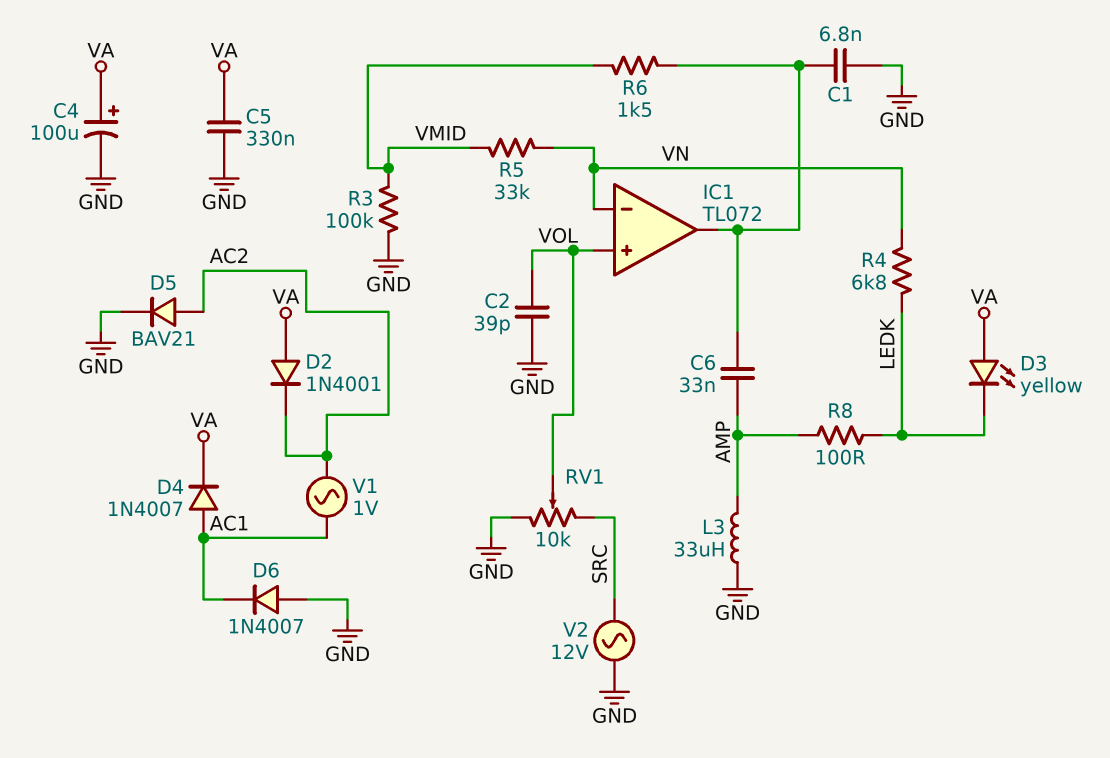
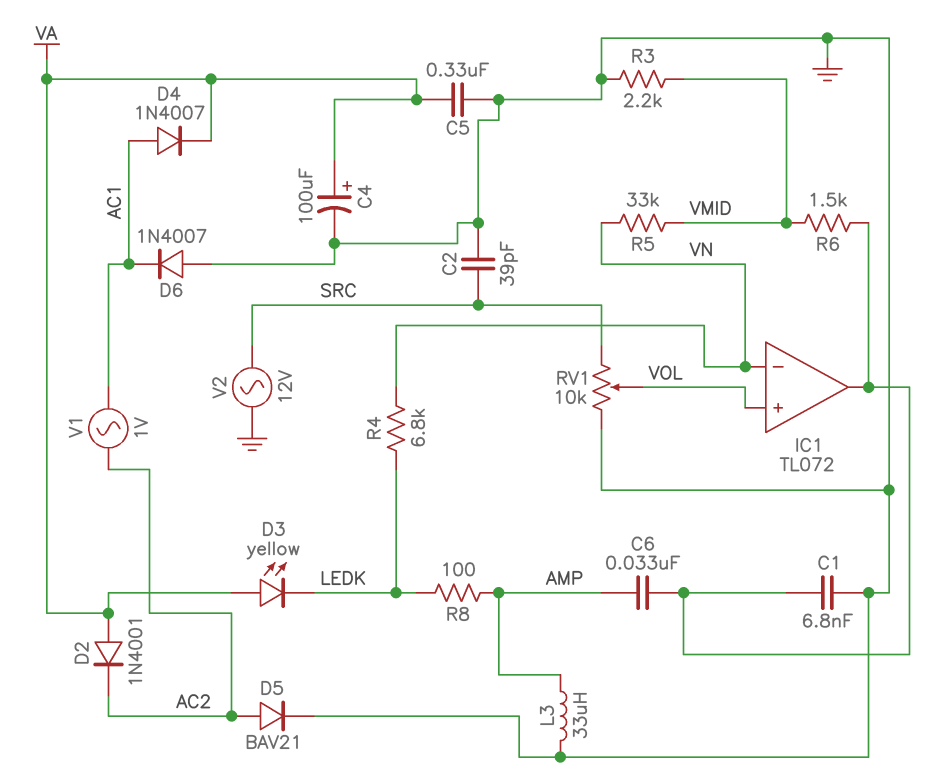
C2: 39pF (GND, VOL) -> 39pF (GND, SRC)
R3: 100k (GND, VMID) -> 2.2k (GND, VMID)

